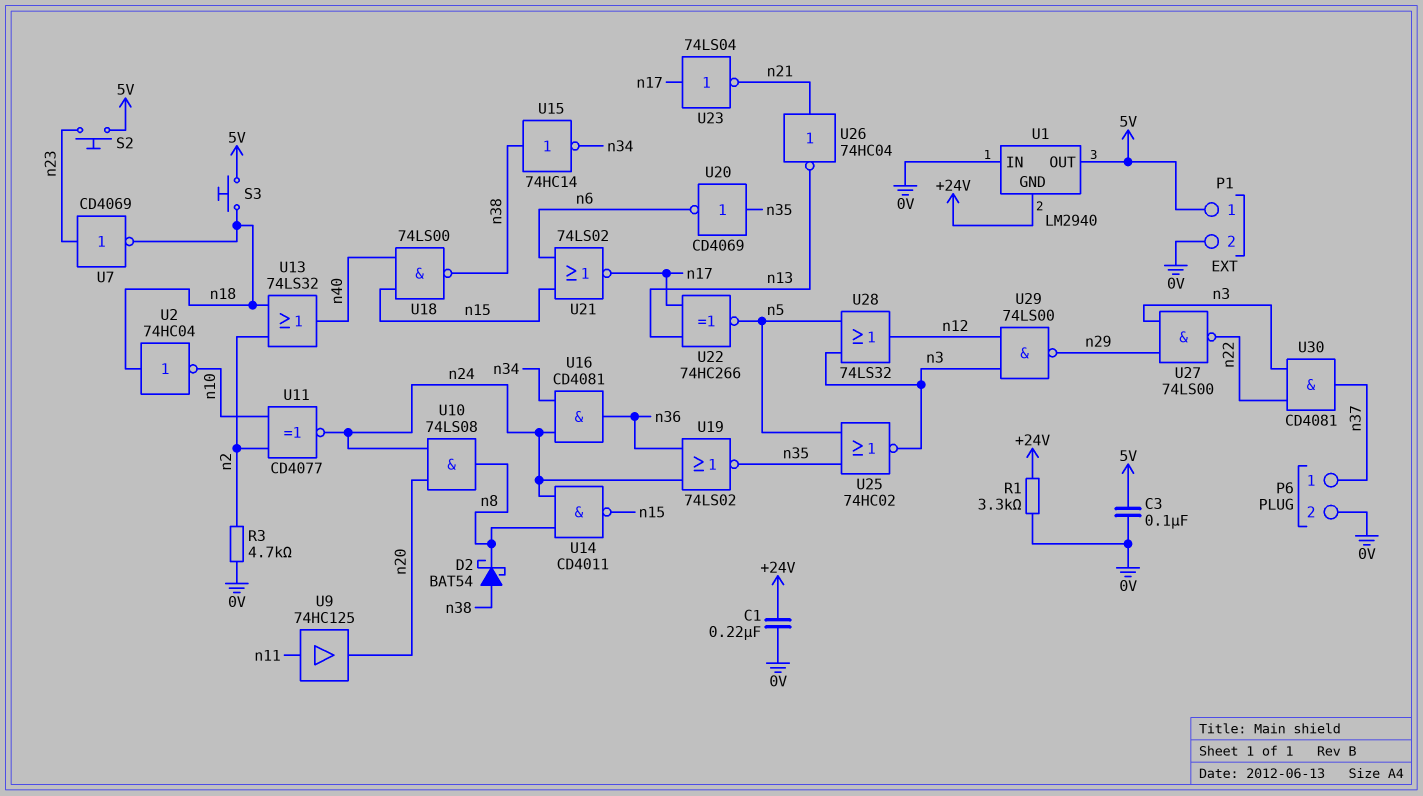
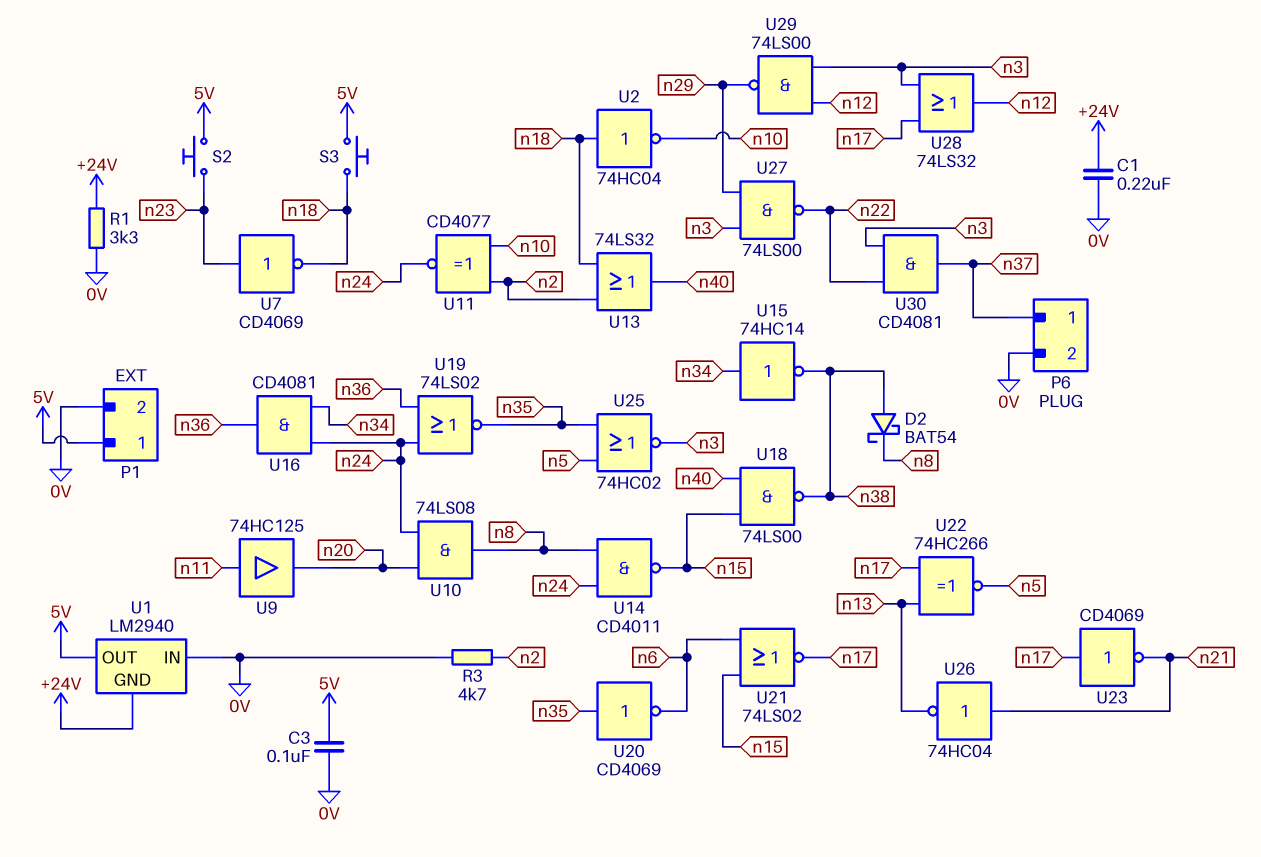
U15: NOT 74HC14 (in n38, out n34) -> NOT 74HC14 (in n34, out n38)
U23: NOT 74LS04 (in n17, out n21) -> NOT CD4069 (in n17, out n21)
U28: OR 74LS32 (in n3, in n5, out n12) -> OR 74LS32 (in n3, in n17, out n12)

